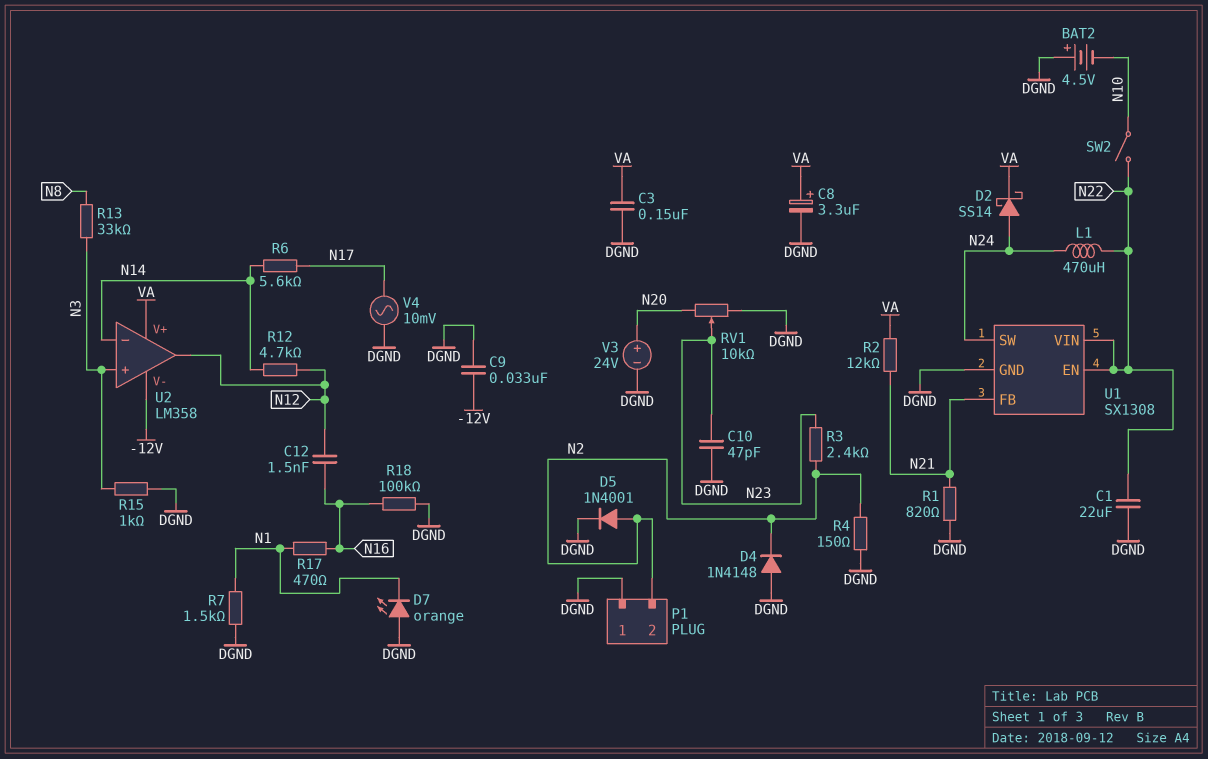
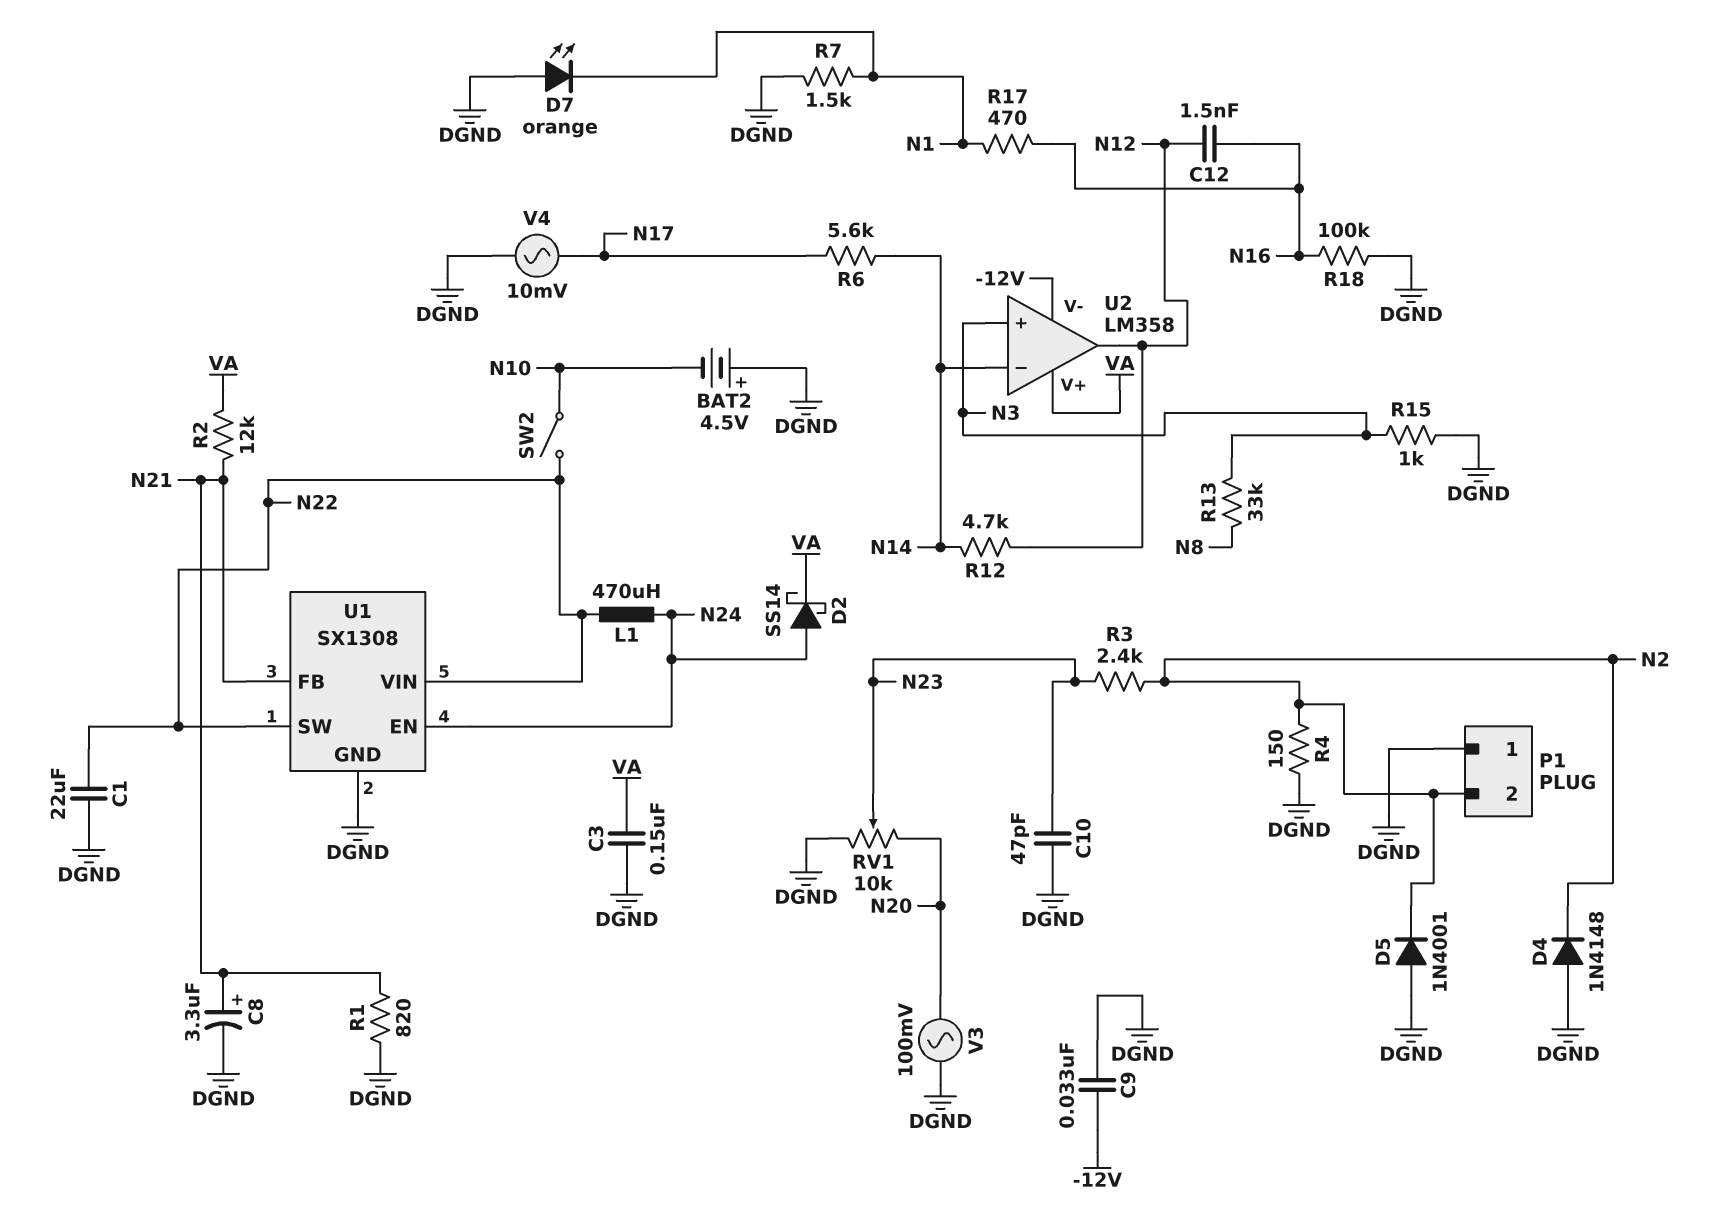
C8: 3.3uF (plus VA, minus DGND) -> 3.3uF (plus N21, minus DGND)
D5: diode 1N4001 (A N2, K DGND) -> diode 1N4001 (A DGND, K N2)
U1 pin EN: N22 -> N24
U1 pin SW: N24 -> N22
V3: 24V (plus N20, minus DGND) -> AC 100mV (DGND, N20)

